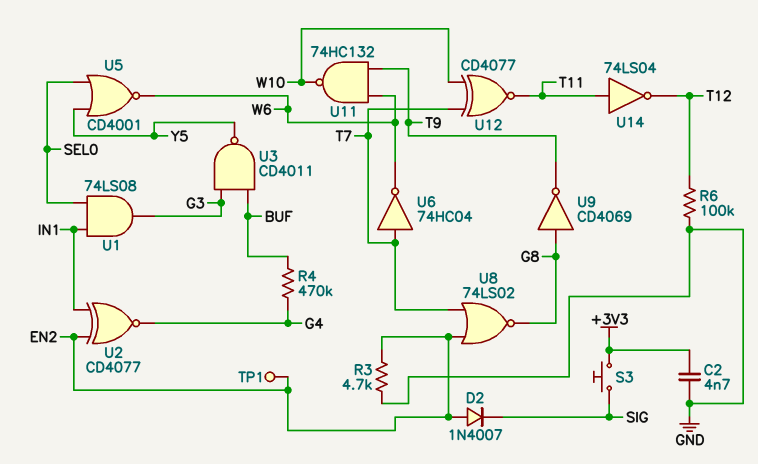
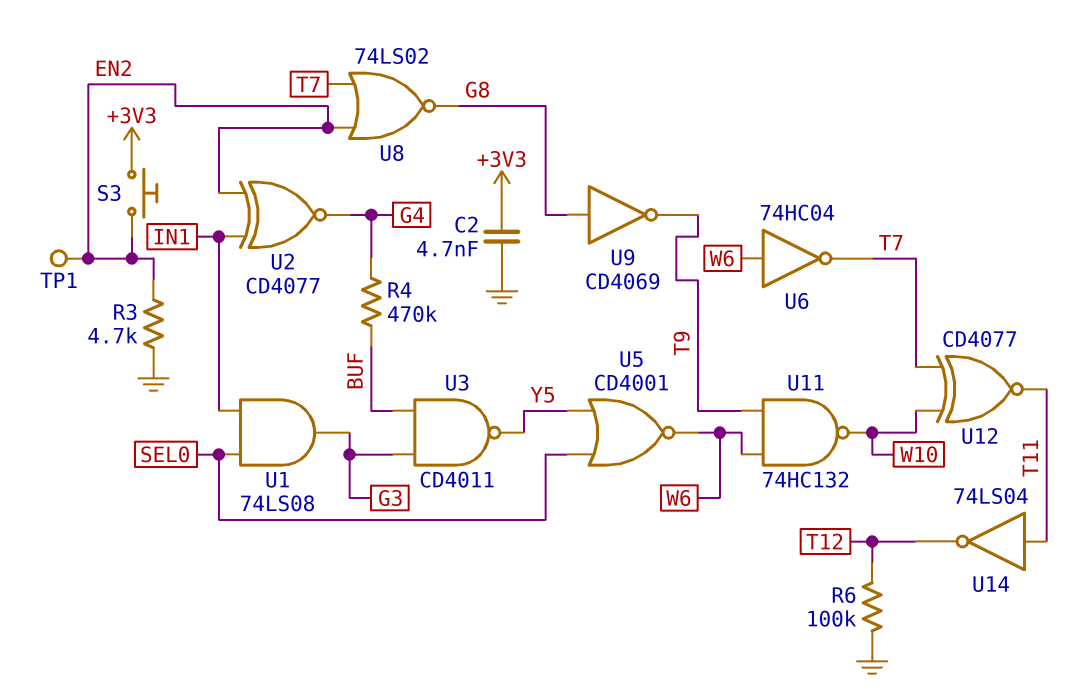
D2: diode 1N4007 (A EN2, K SIG) -> none
S3: button (+3V3, SIG) -> button (+3V3, EN2)
U6: NOT 74HC04 (in T7, out W6) -> NOT 74HC04 (in W6, out T7)

